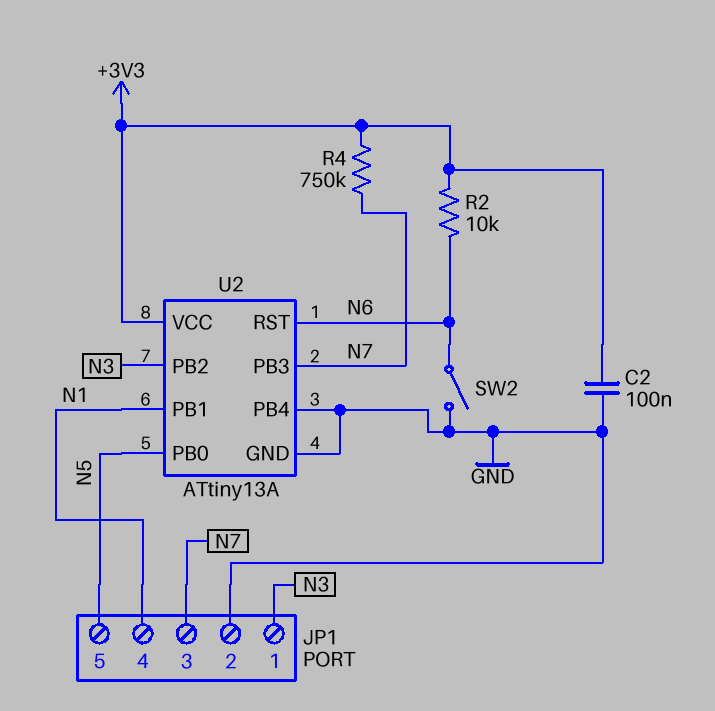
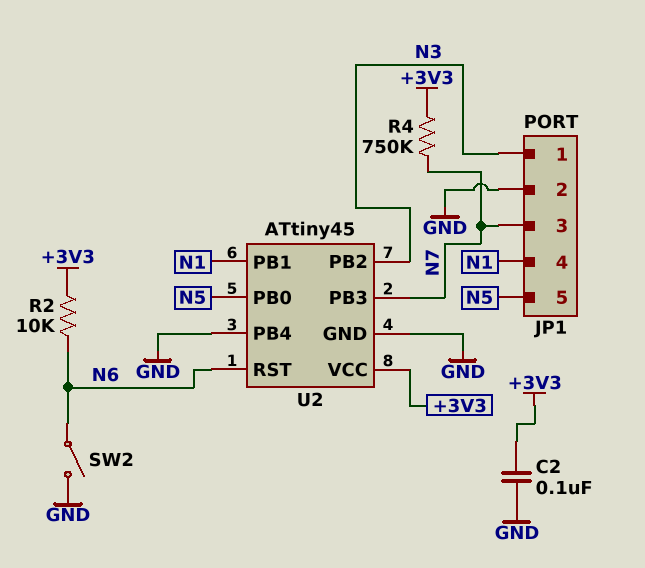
U2: ATtiny13A -> ATtiny45

